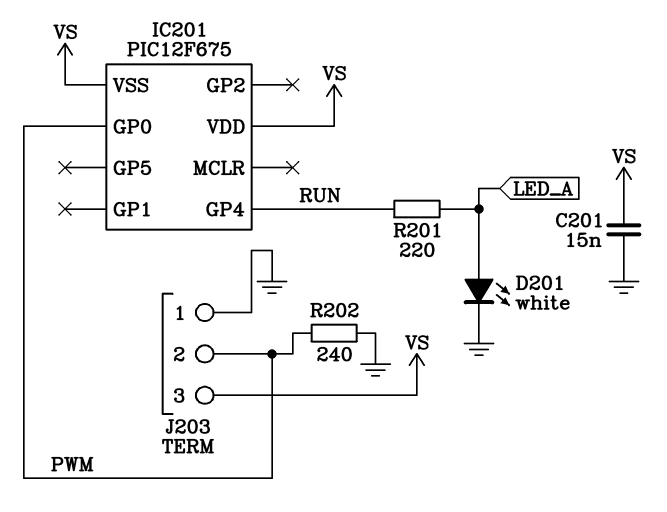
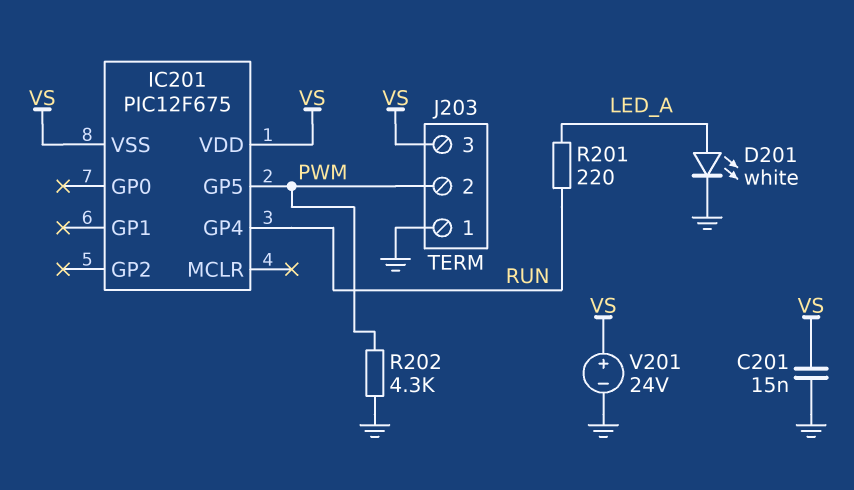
IC201 pin GP0: PWM -> none
IC201 pin GP5: none -> PWM
R202: 240 (GND, PWM) -> 4.3k (GND, PWM)
V201: none -> 24V (plus VS, minus GND)

